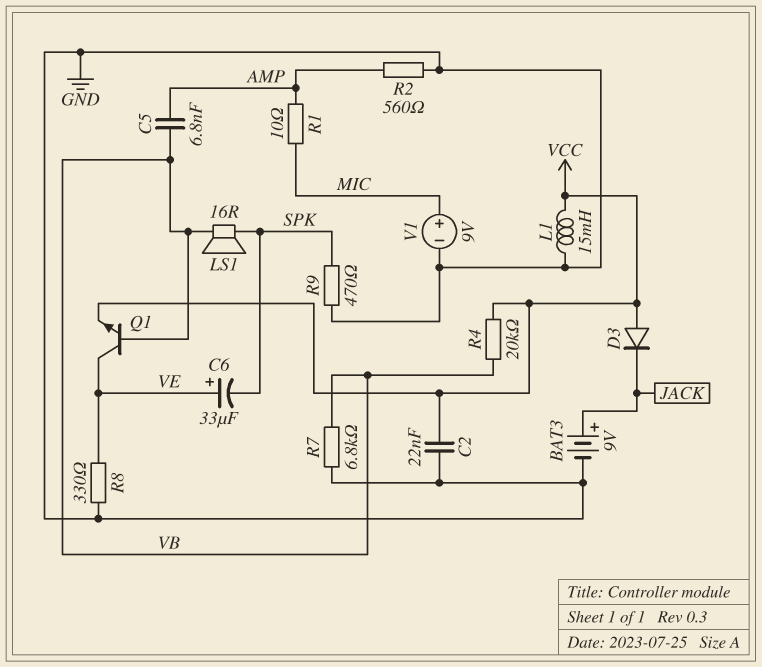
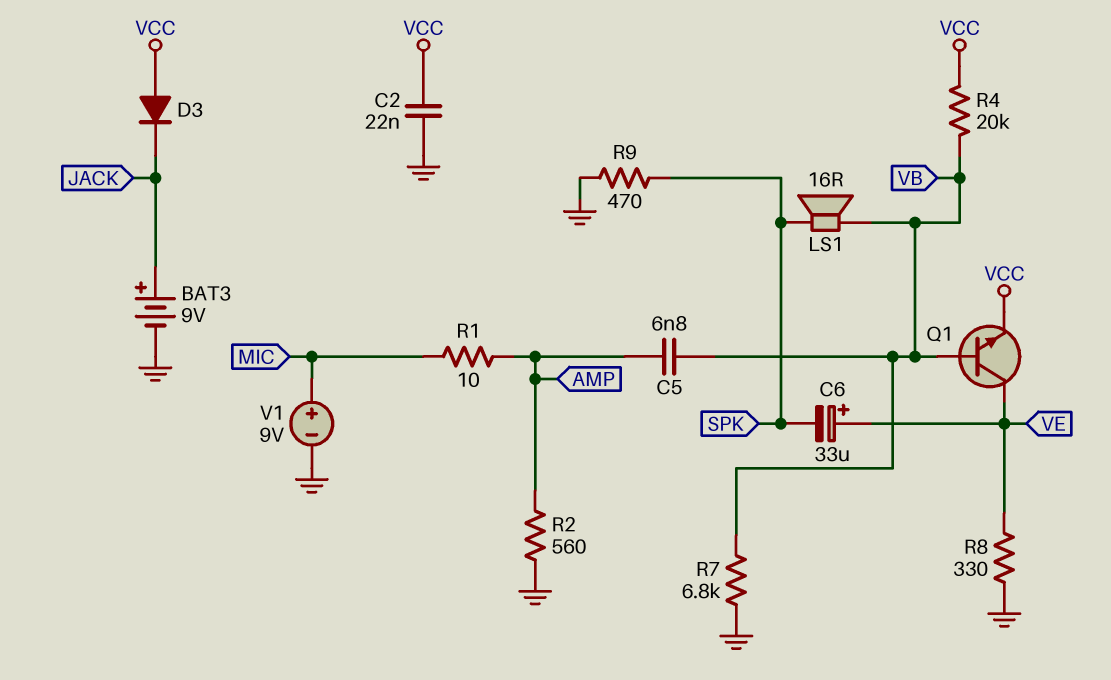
L1: 15mH (GND, VCC) -> none

